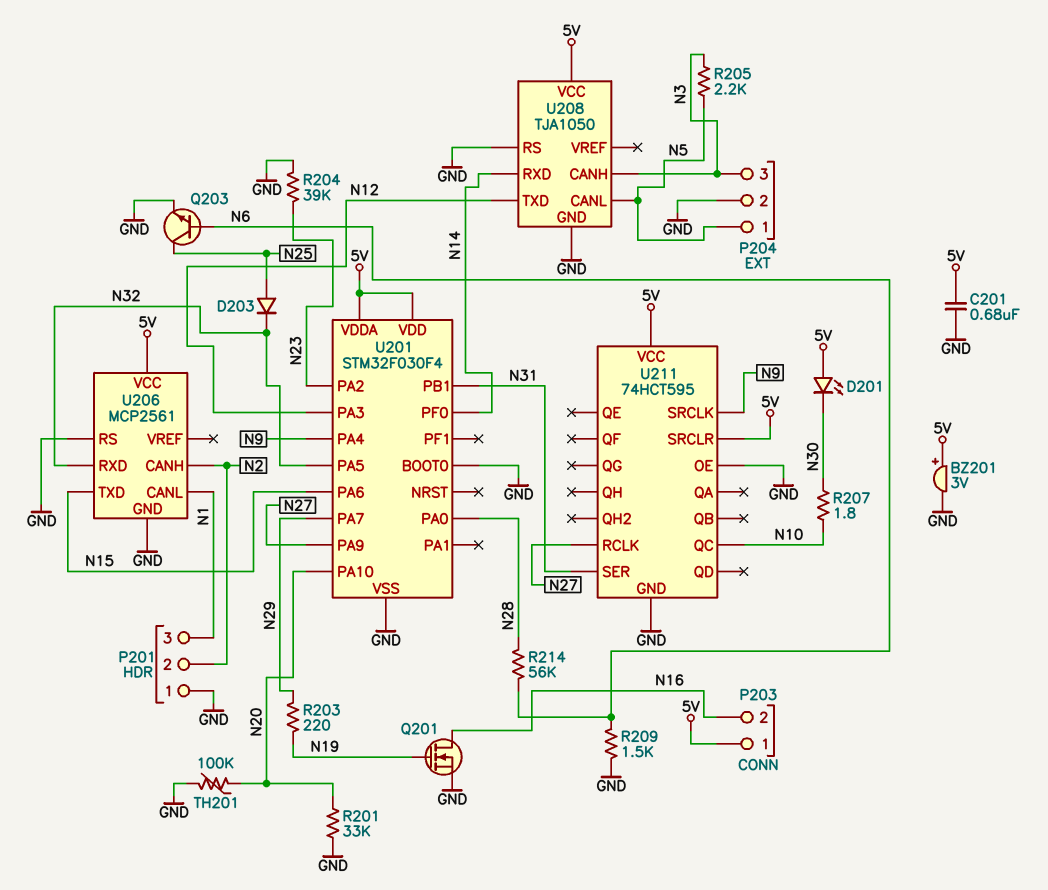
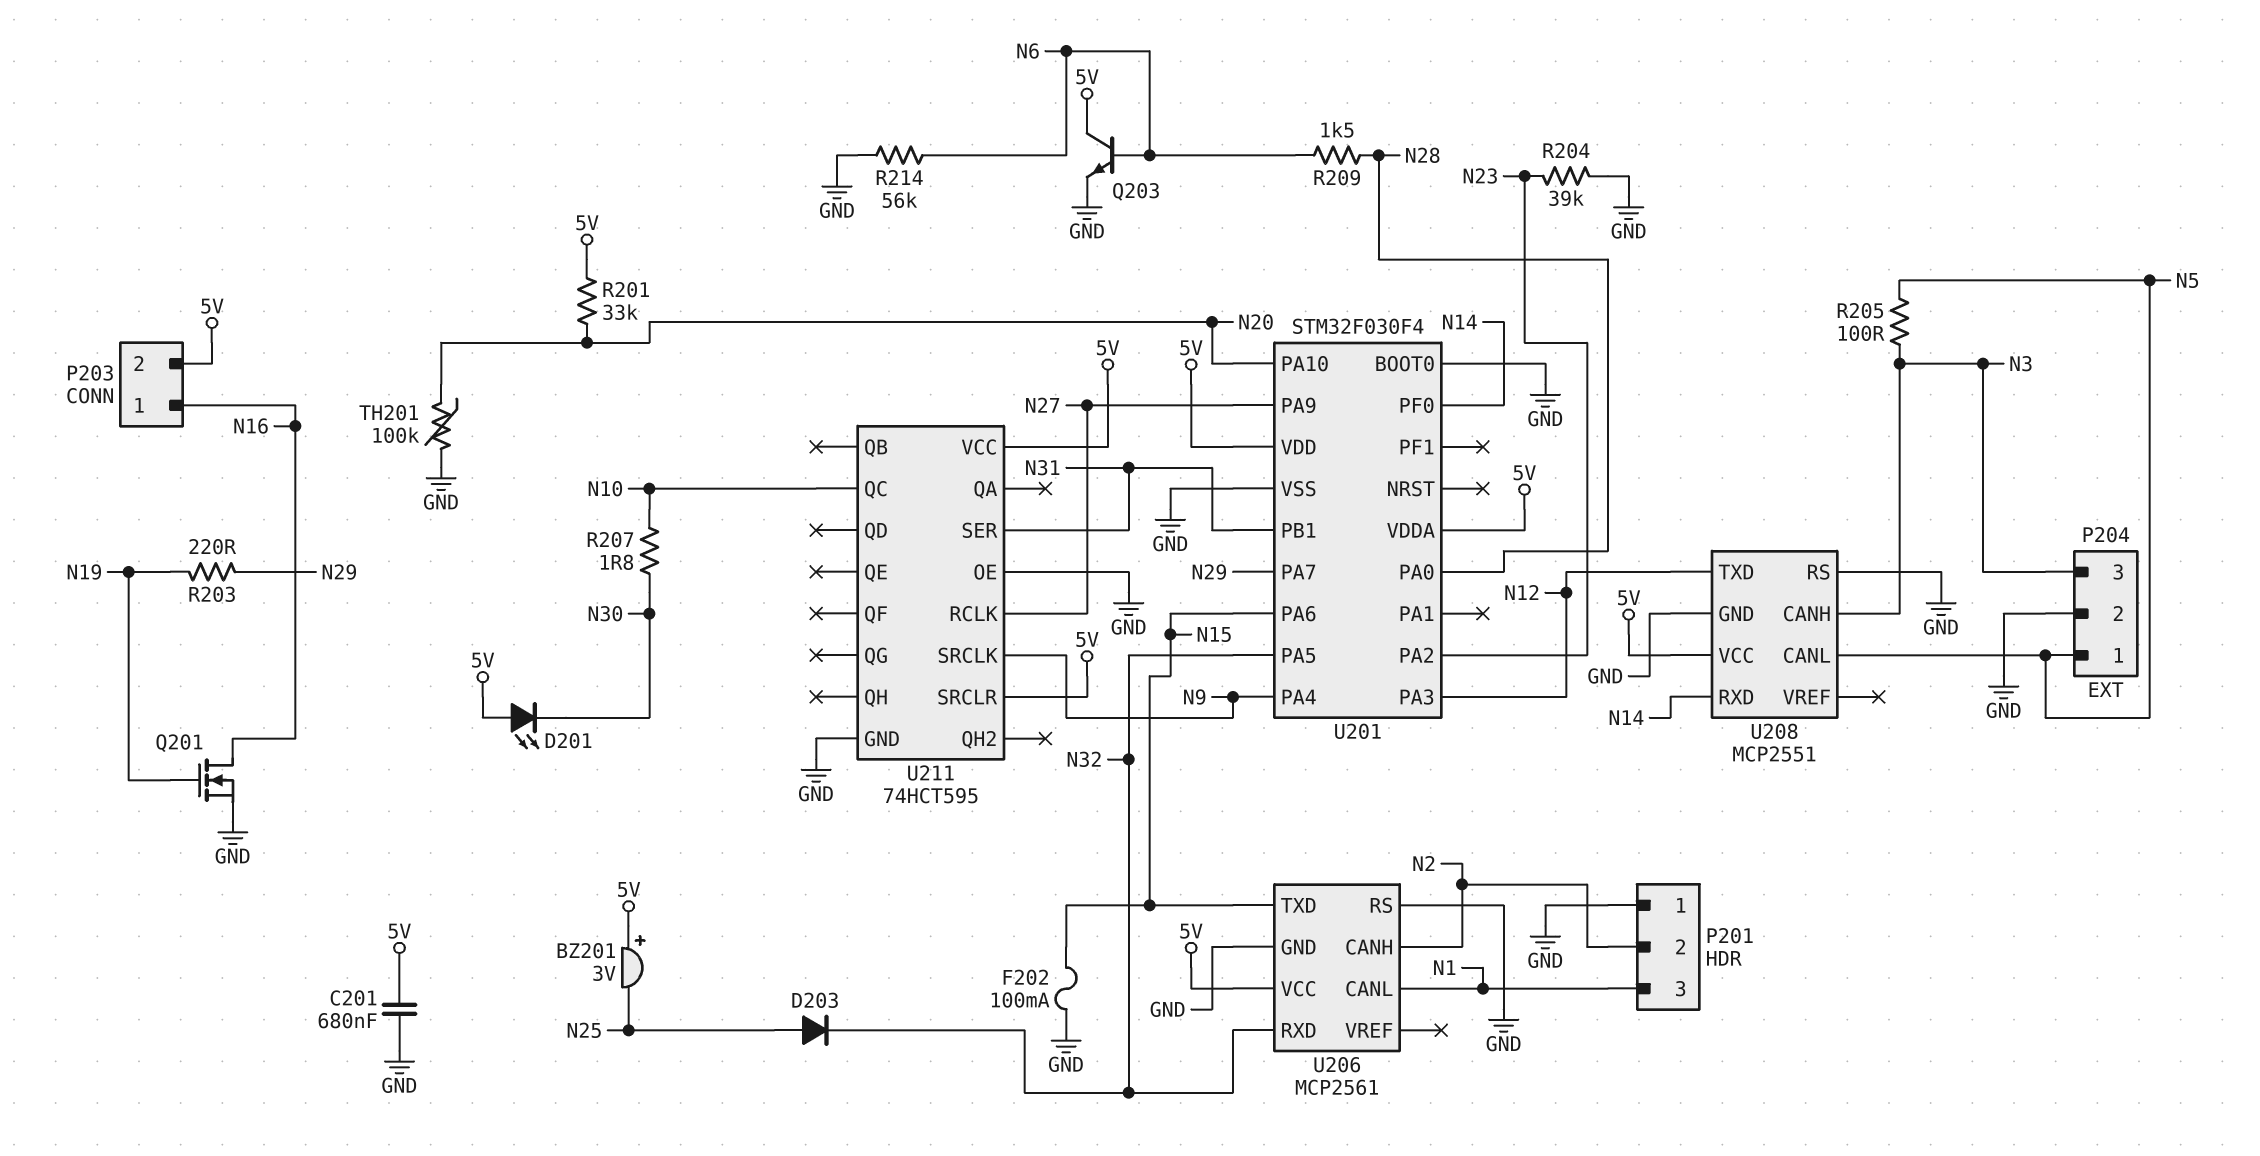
BZ201: buzzer 3V (plus 5V, minus GND) -> buzzer 3V (plus 5V, minus N25)
F202: none -> 100mA (GND, N15)
P203 pin 1: 5V -> N16
P203 pin 2: N16 -> 5V
Q203: NPN (B N6, C N25, E GND) -> NPN (B N6, C 5V, E GND)
R201: 33k (GND, N20) -> 33k (5V, N20)
R205: 2.2k (N3, N5) -> 100 (N3, N5)
R209: 1.5k (GND, N6) -> 1.5k (N6, N28)
R214: 56k (N6, N28) -> 56k (GND, N6)
U208: TJA1050 -> MCP2551

